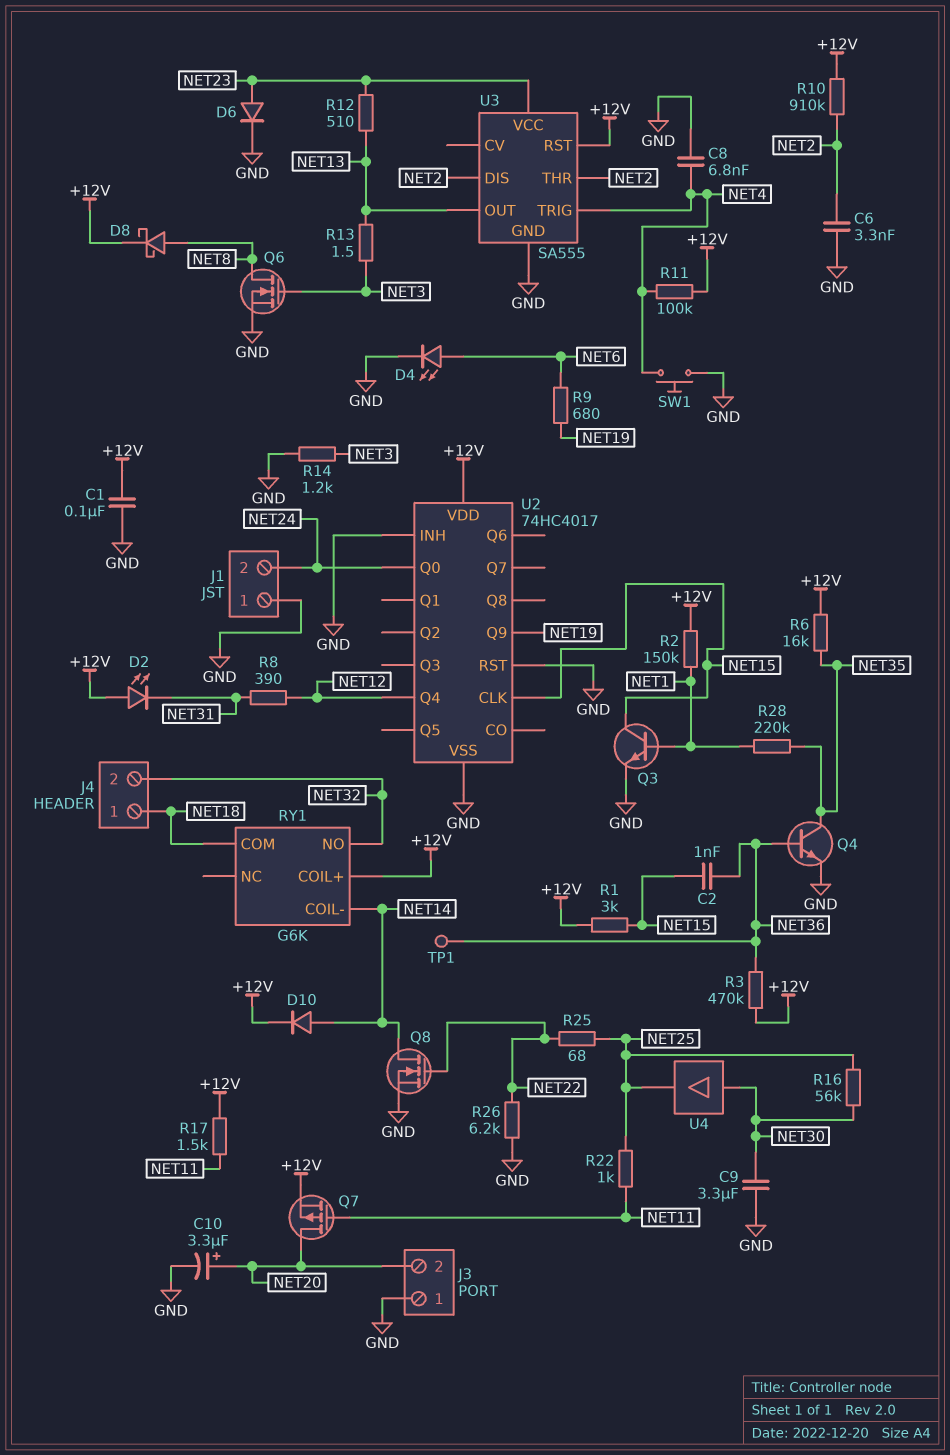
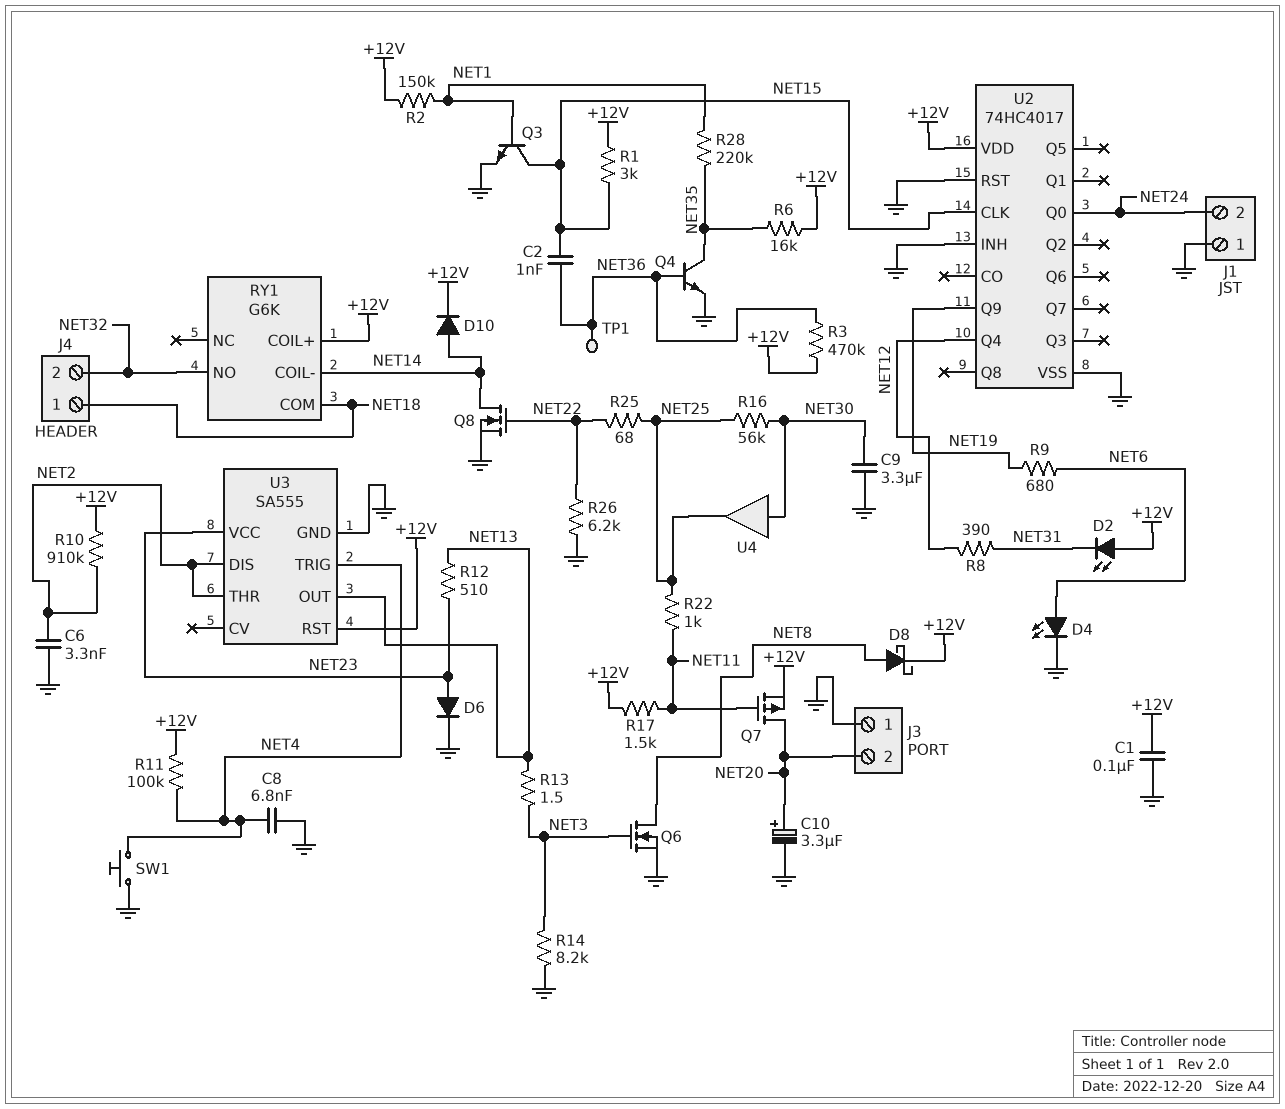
R14: 1.2k (GND, NET3) -> 8.2k (GND, NET3)

